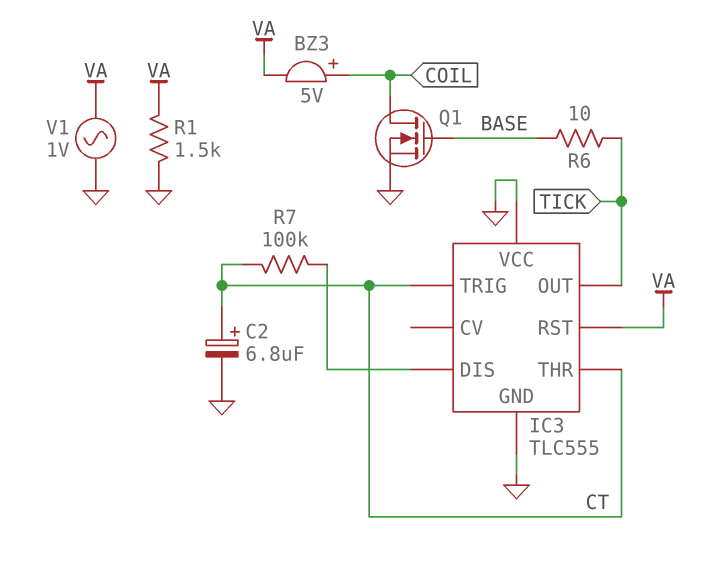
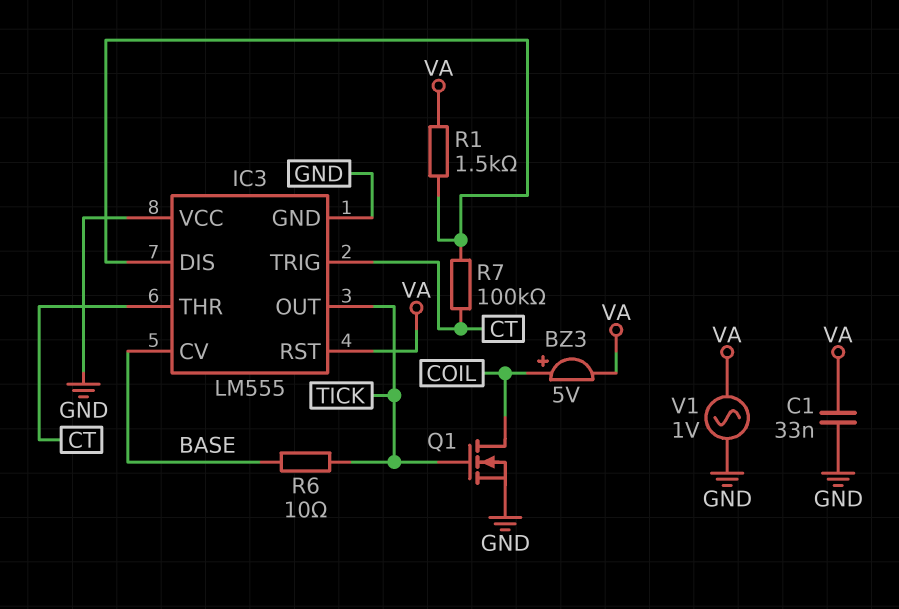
C1: none -> 33nF (GND, VA)
C2: 6.8uF (plus CT, minus GND) -> none
IC3: TLC555 -> LM555
IC3 pin CV: none -> BASE
Q1: NMOS (G BASE, D COIL, S GND) -> NMOS (G TICK, D COIL, S GND)
R1: 1.5k (GND, VA) -> 1.5k (IC3/DIS, VA)

